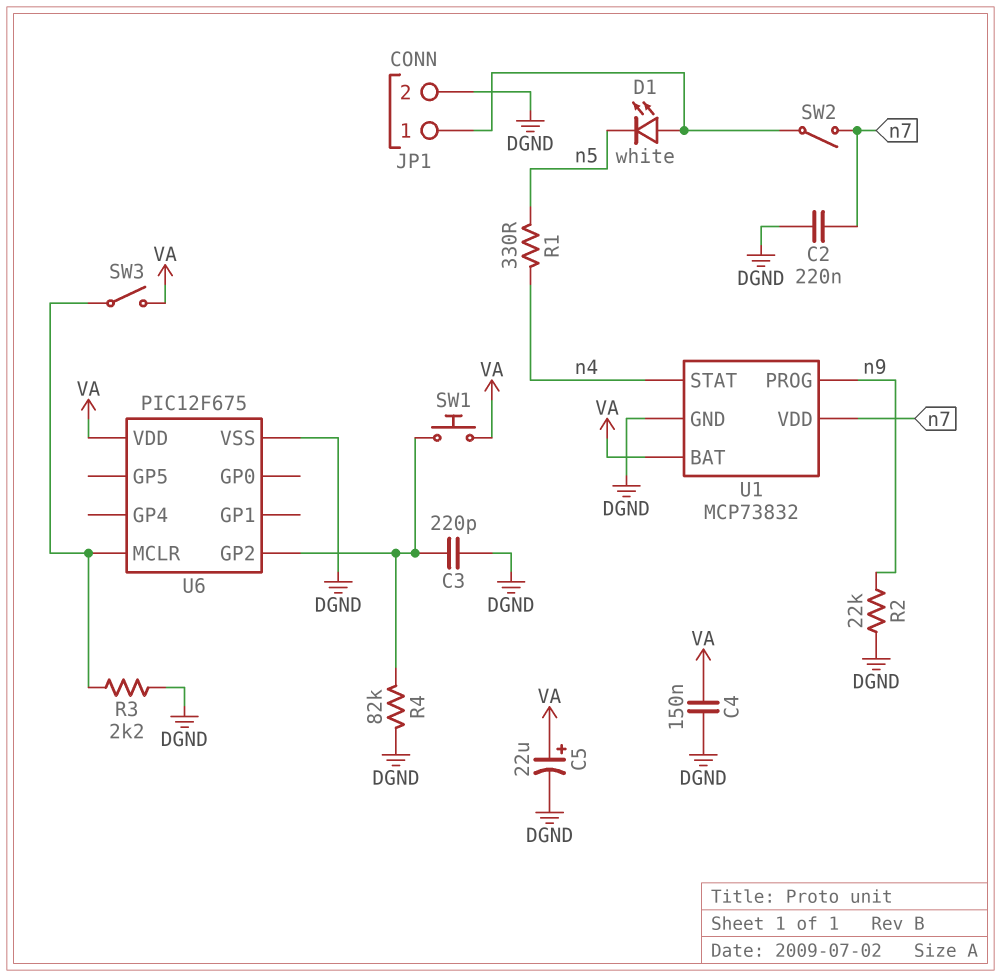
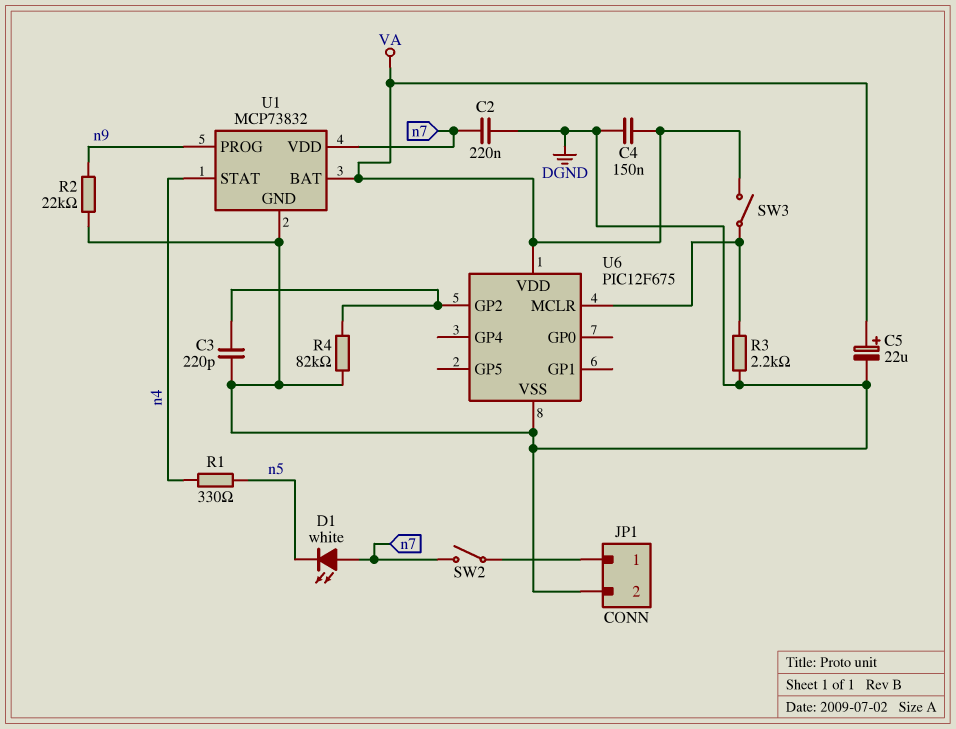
D1: LED white (A JP1/1, K n5) -> LED white (A n7, K n5)
SW1: button (U6/GP2, VA) -> none

